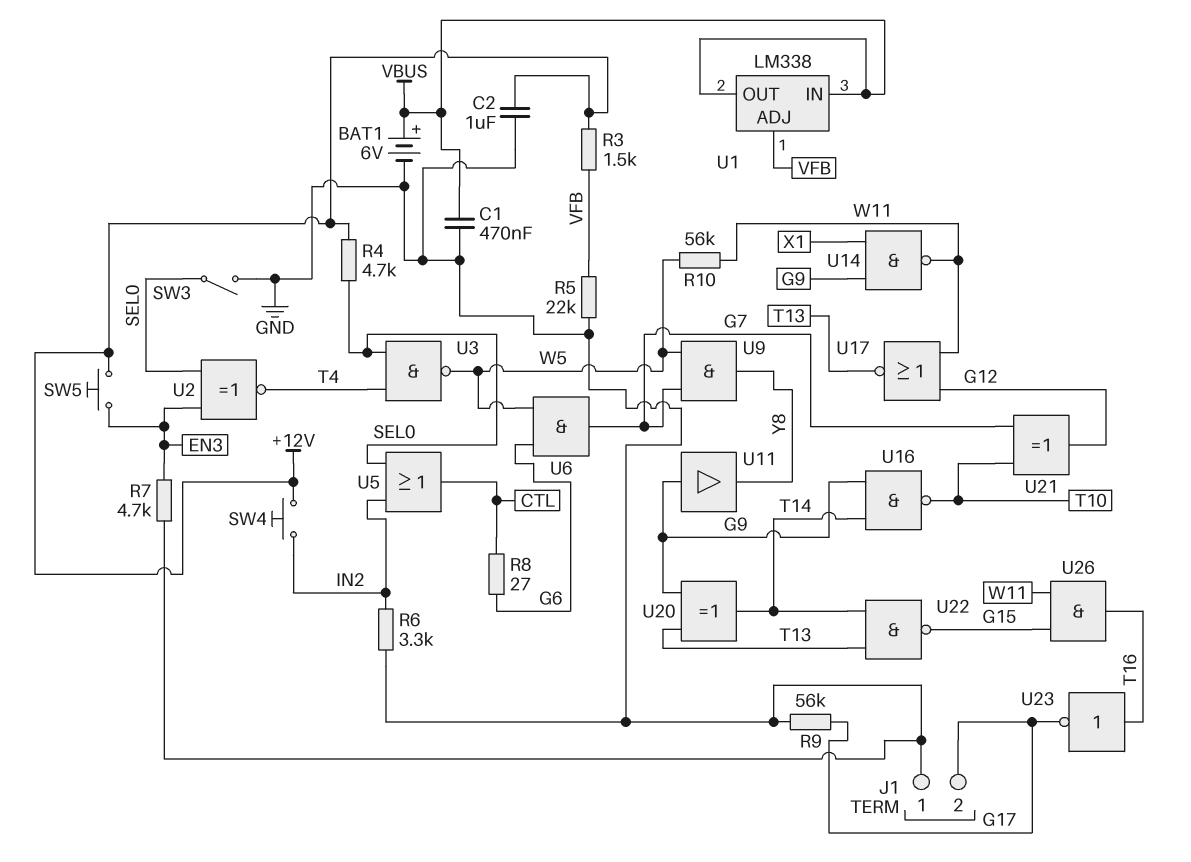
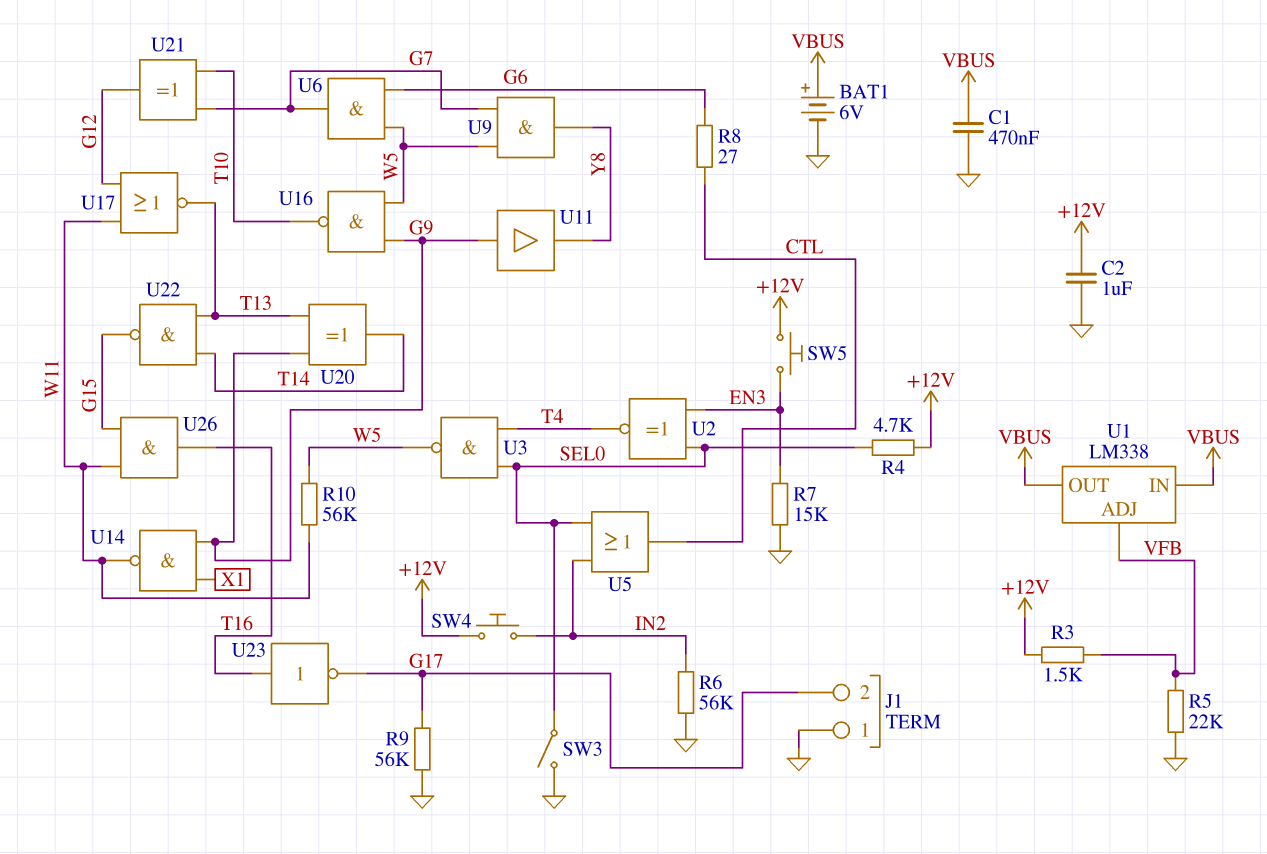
R6: 3.3k (GND, IN2) -> 56k (GND, IN2)
R7: 4.7k (EN3, GND) -> 15k (EN3, GND)
U16: NAND (in G9, in T14, out T10) -> NAND (in G9, in W5, out T10)

